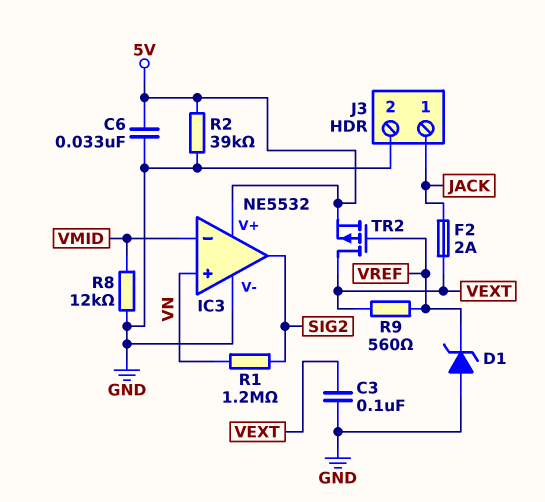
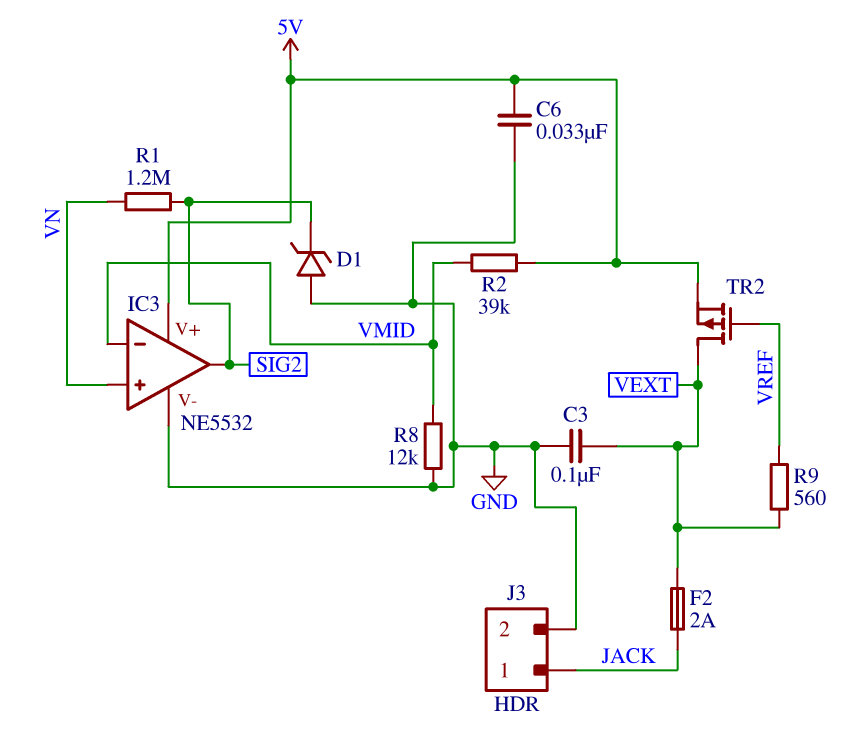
D1: zener (A GND, K VREF) -> zener (A GND, K SIG2)
R2: 39k (5V, GND) -> 39k (5V, VMID)

